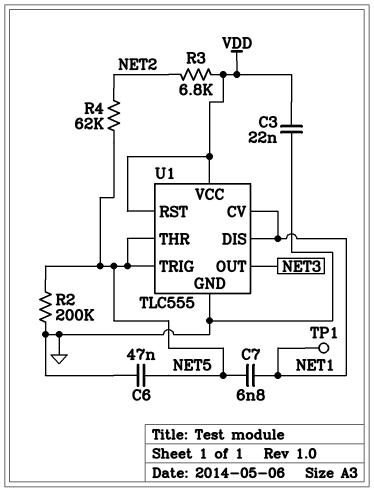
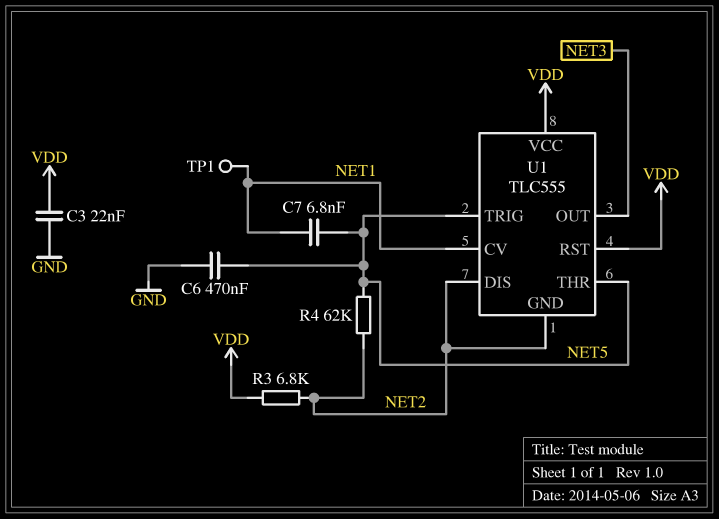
C6: 47nF (GND, NET5) -> 470nF (GND, NET5)
R2: 200k (GND, NET5) -> none
U1 pin DIS: NET1 -> NET2
U1 pin GND: GND -> NET2

